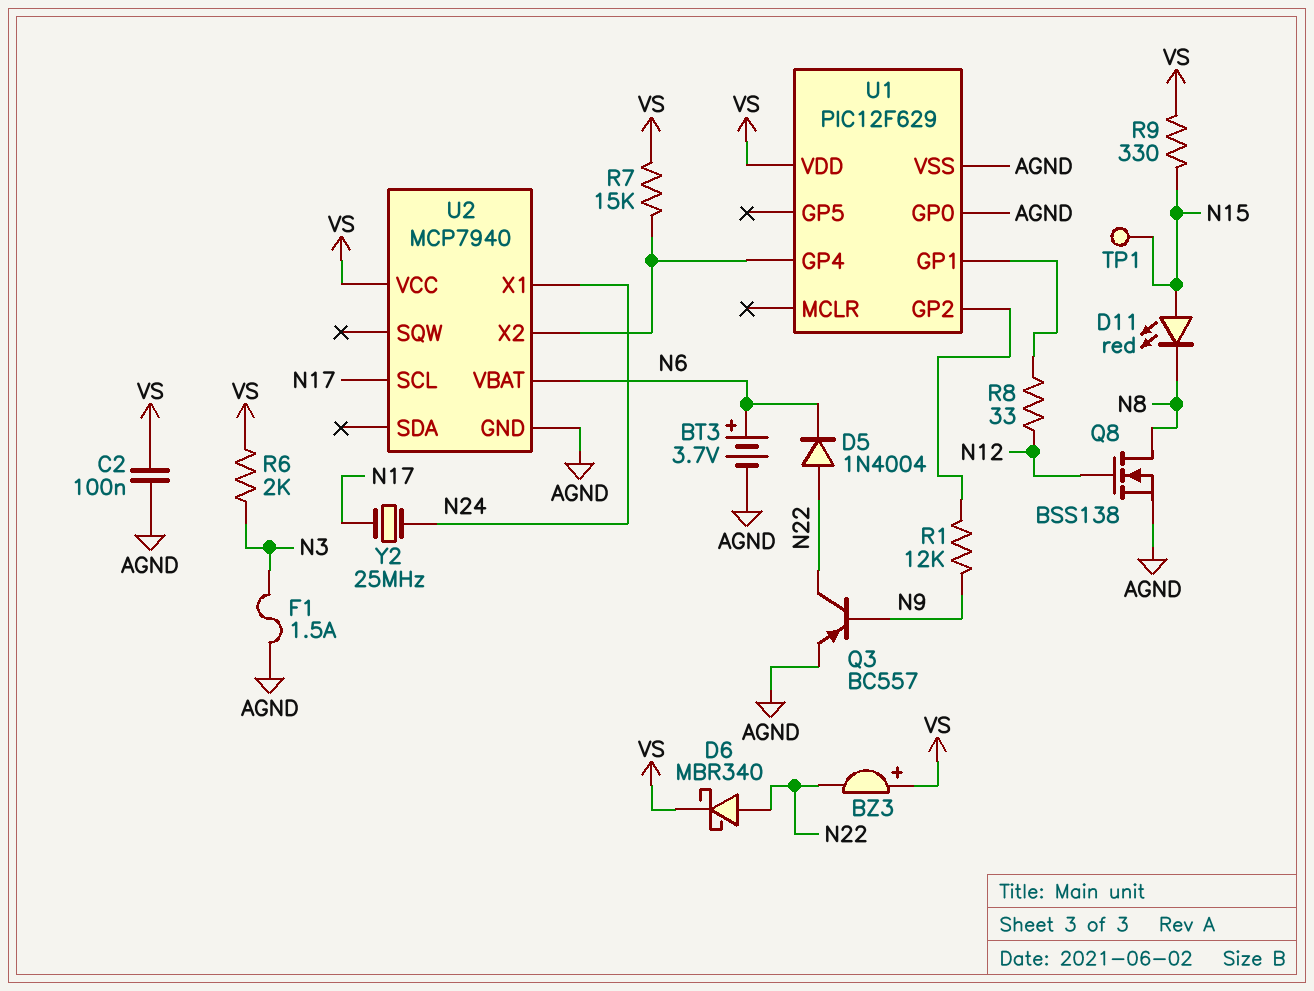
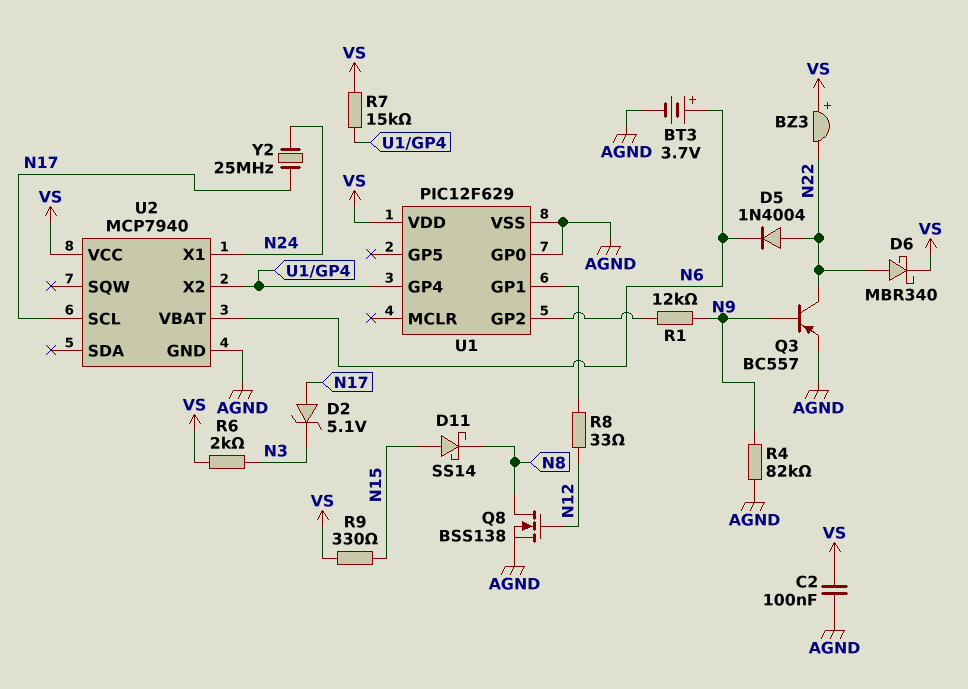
D2: none -> zener 5.1V (A N17, K N3)
D11: LED red (A N15, K N8) -> schottky SS14 (A N15, K N8)
F1: 1.5A (AGND, N3) -> none
R4: none -> 82k (AGND, N9)
TP1: test point (N15) -> none

